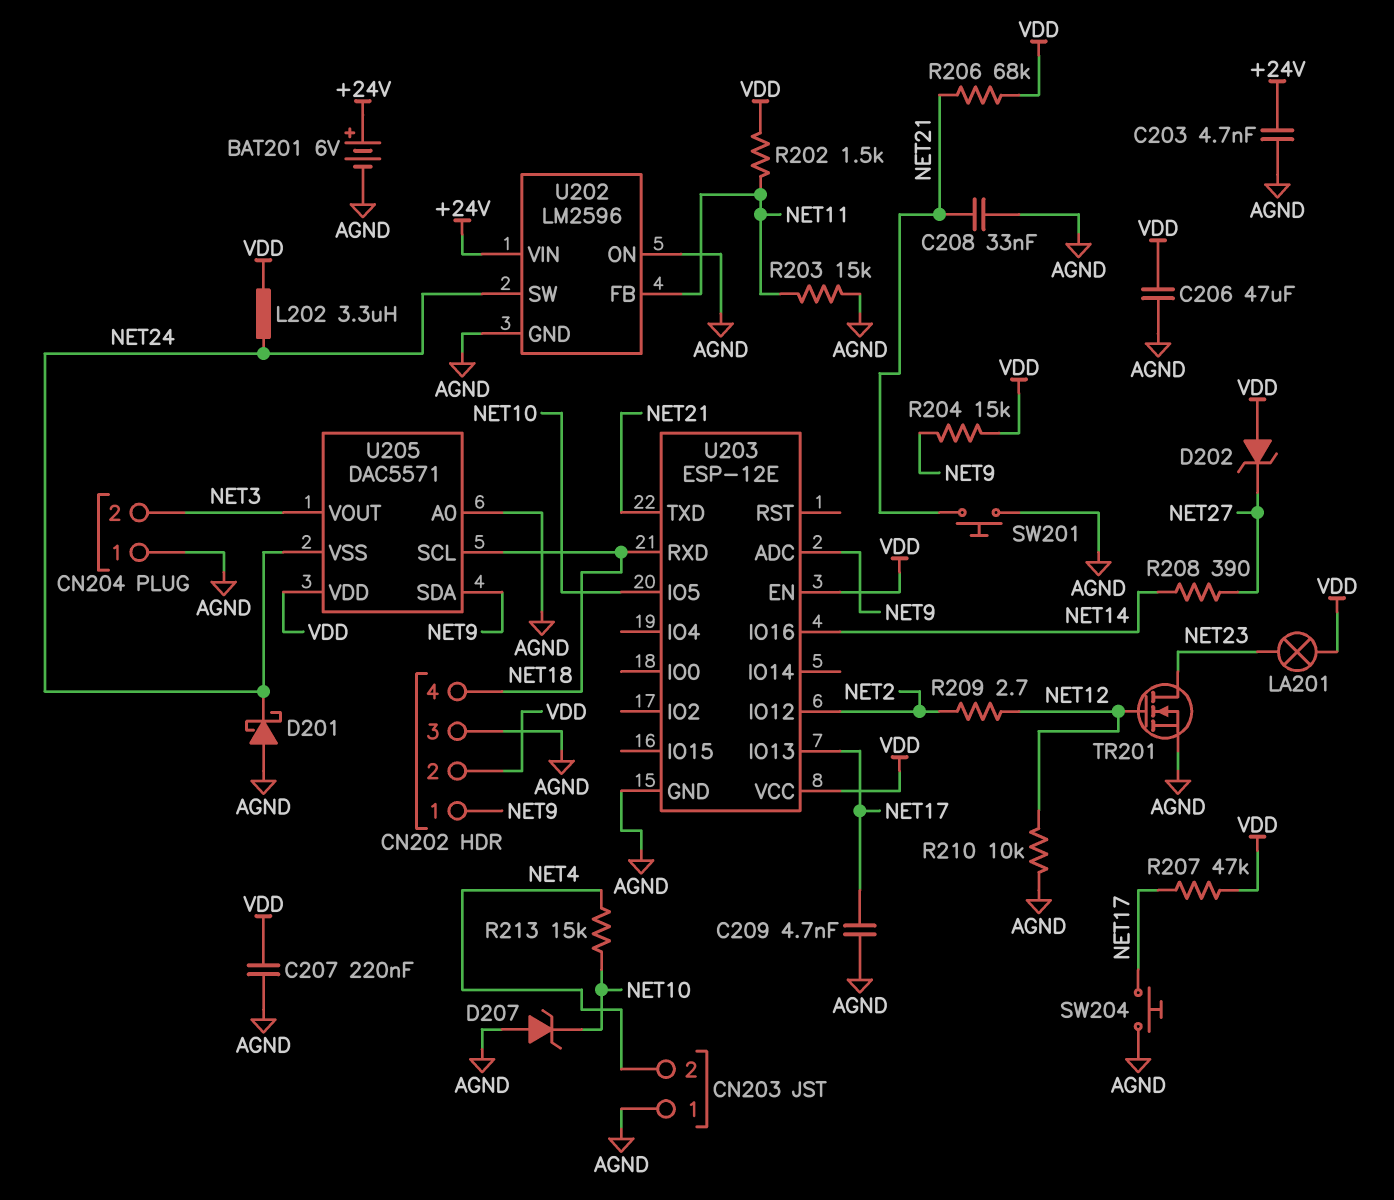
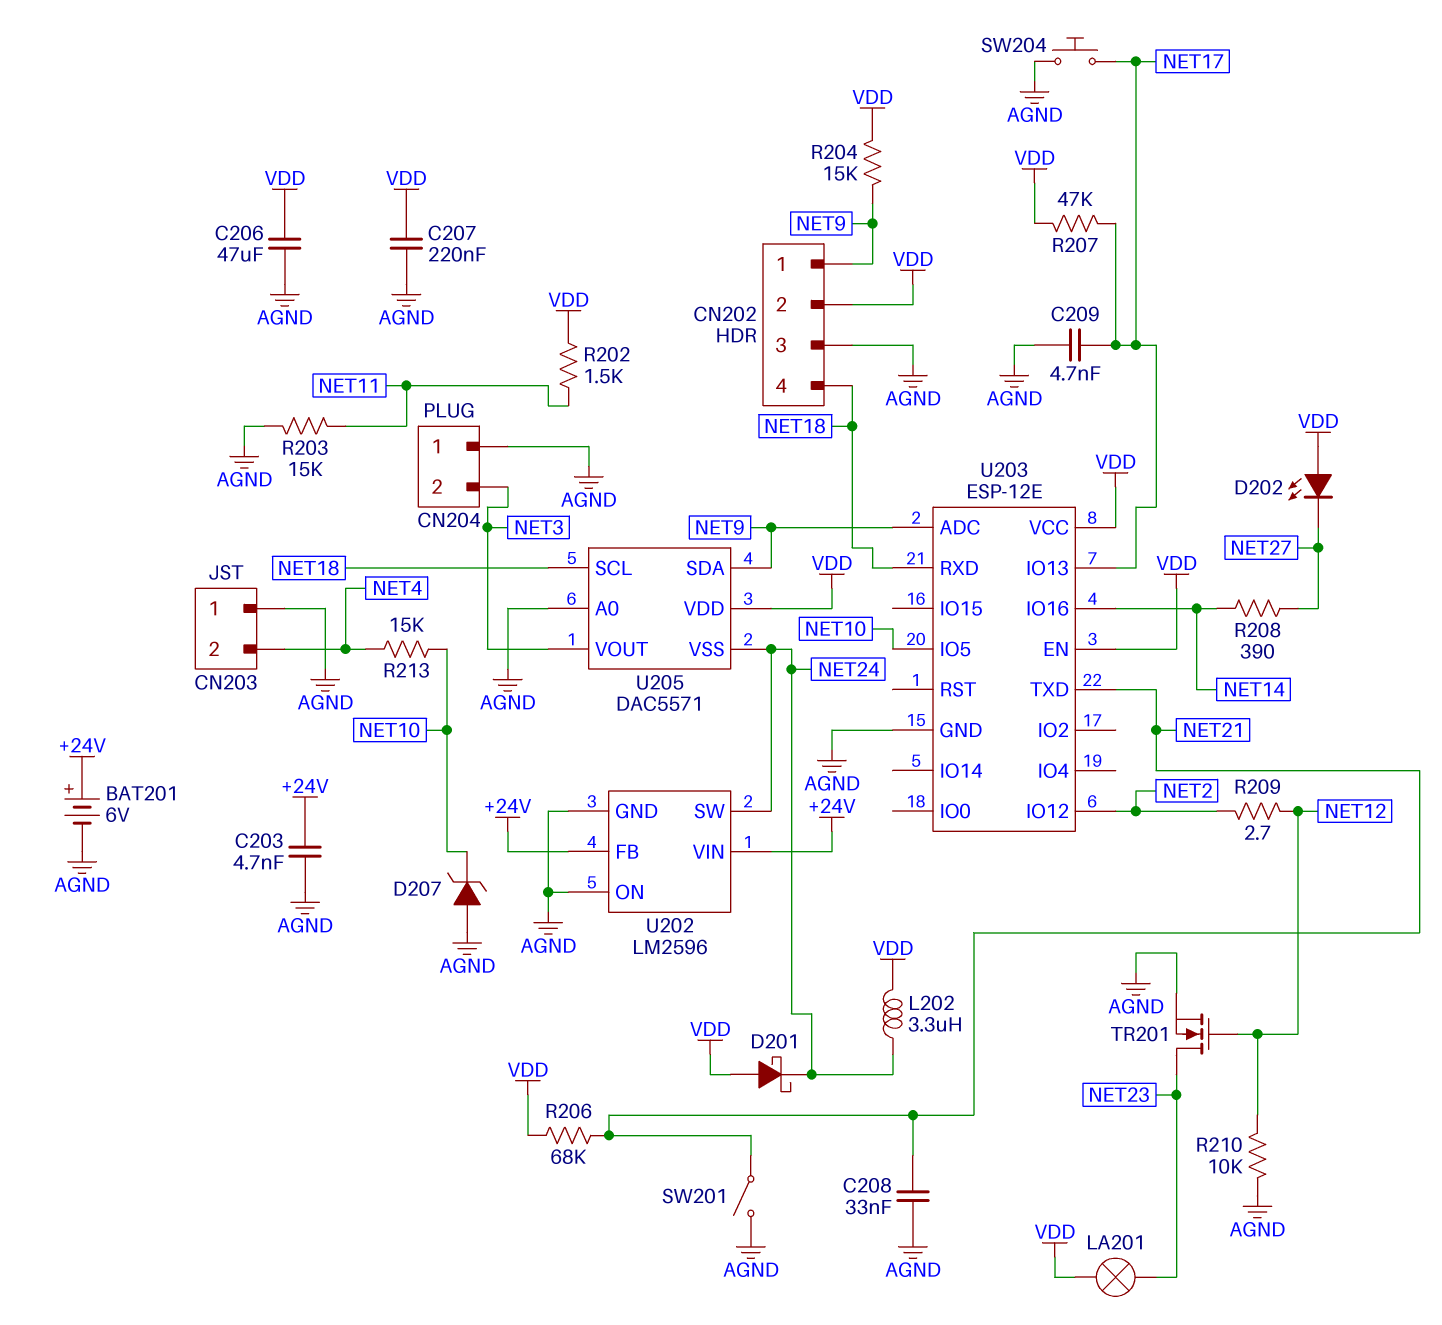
D201: schottky (A AGND, K NET24) -> schottky (A VDD, K NET24)
D202: zener (A VDD, K NET27) -> LED (A VDD, K NET27)
SW201: button (AGND, NET21) -> switch (AGND, NET21)
U202 pin FB: NET11 -> +24V

